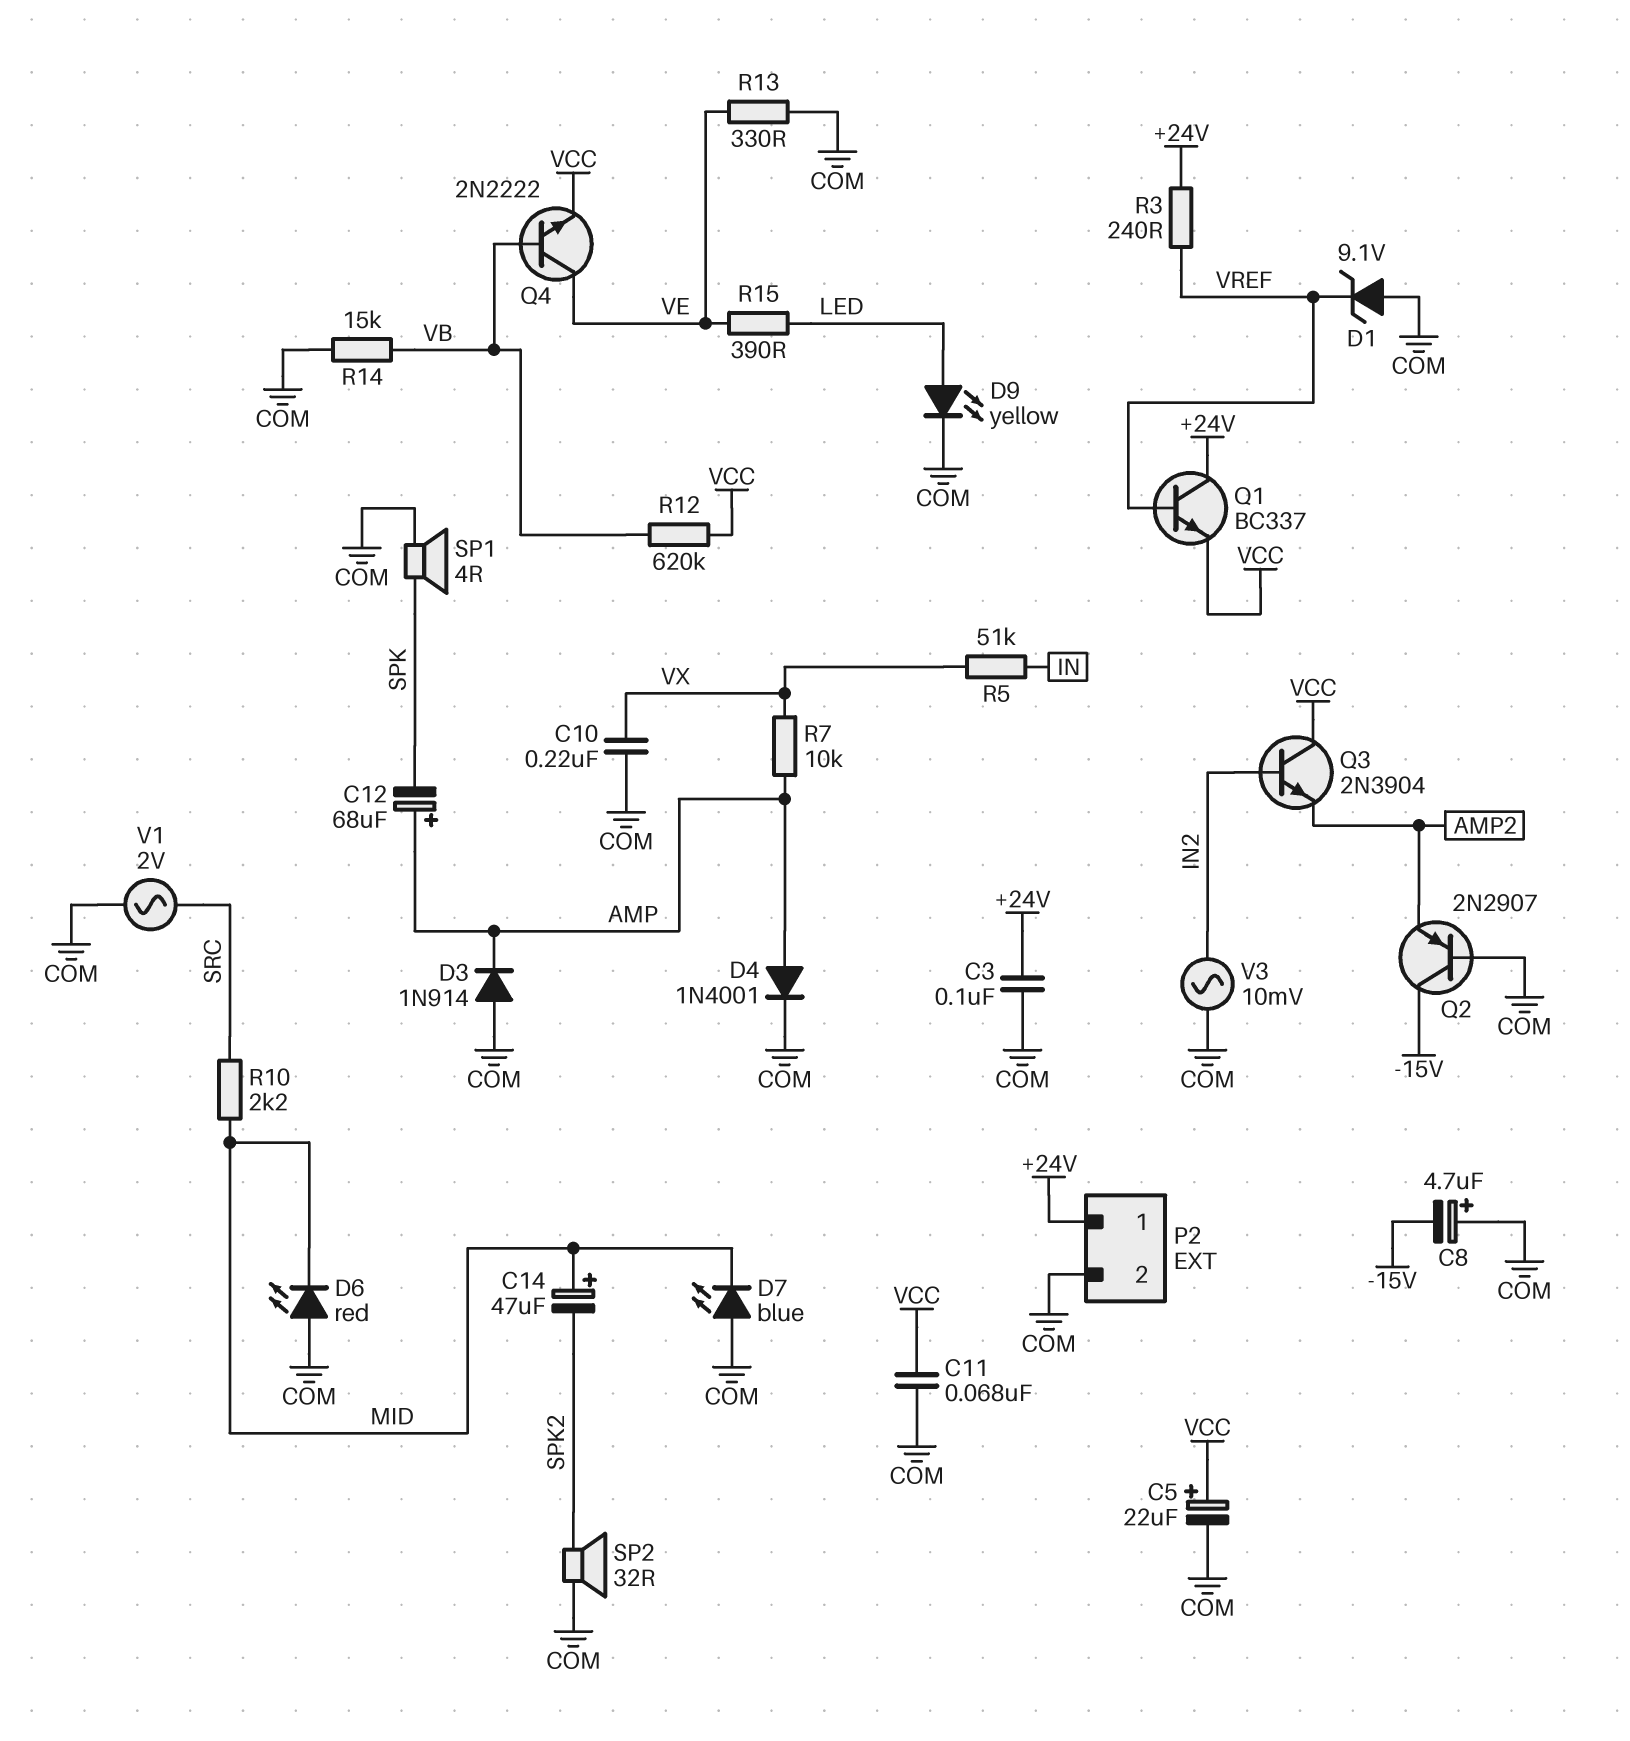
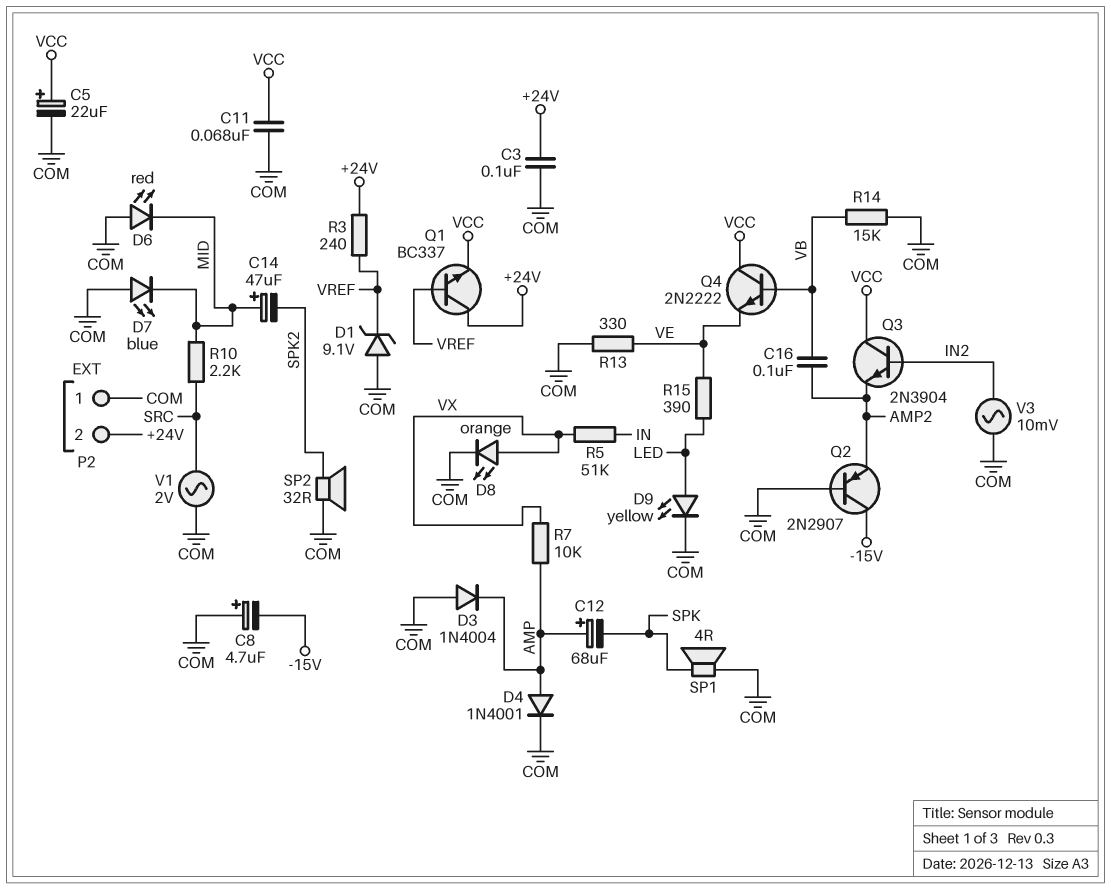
C10: 220nF (COM, VX) -> none
C16: none -> 100nF (AMP2, VB)
D3: diode 1N914 (A COM, K AMP) -> diode 1N4004 (A COM, K AMP)
D8: none -> LED orange (A VX, K COM)
P2 pin 1: +24V -> COM
P2 pin 2: COM -> +24V
Q4: NPN 2N2222 (B VB, C VE, E VCC) -> NPN 2N2222 (B VB, C VCC, E VE)
R12: 620k (VB, VCC) -> none

